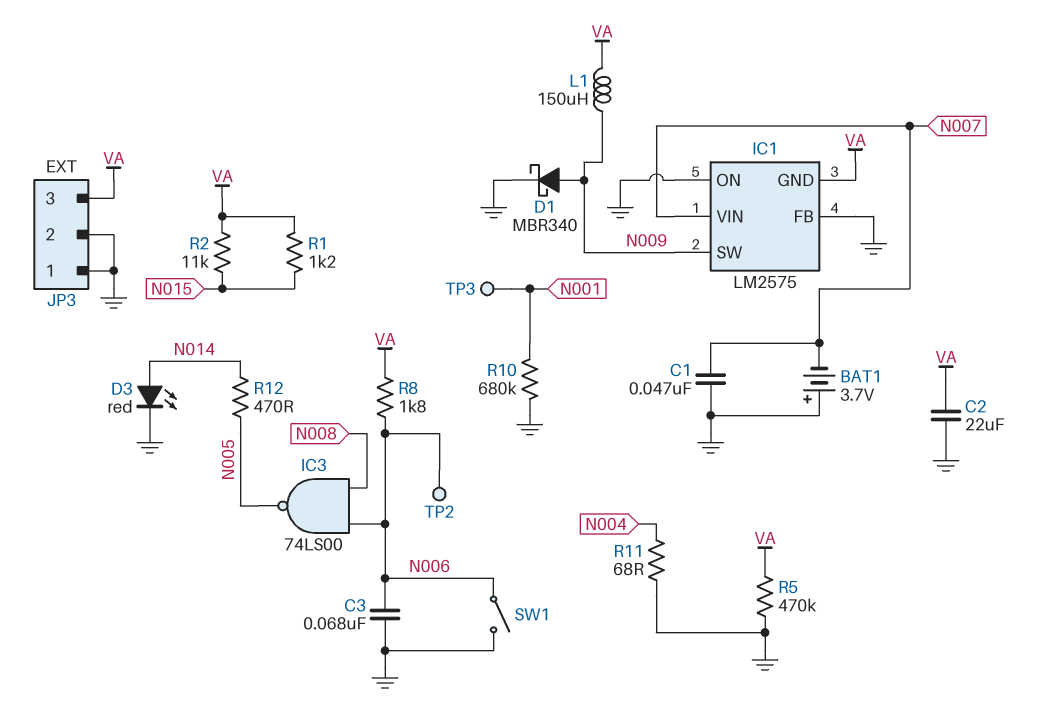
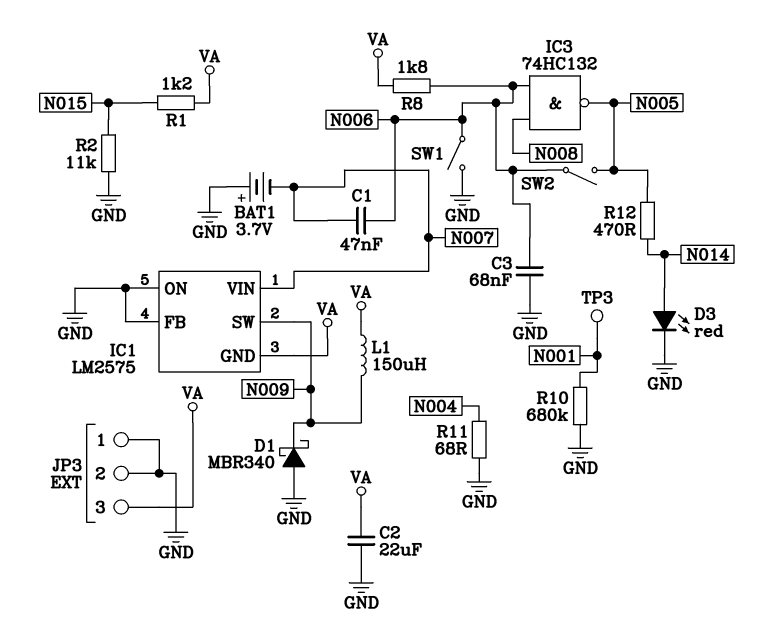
C1: 47nF (GND, N007) -> 47nF (N006, N007)
D1: schottky MBR340 (A N009, K GND) -> schottky MBR340 (A GND, K N009)
IC3: NAND 74LS00 (in N006, in N008, out N005) -> NAND 74HC132 (in N006, in N008, out N005)
R2: 11k (N015, VA) -> 11k (GND, N015)
R5: 470k (GND, VA) -> none
SW2: none -> switch (N005, N006)
TP2: test point (N006) -> none

